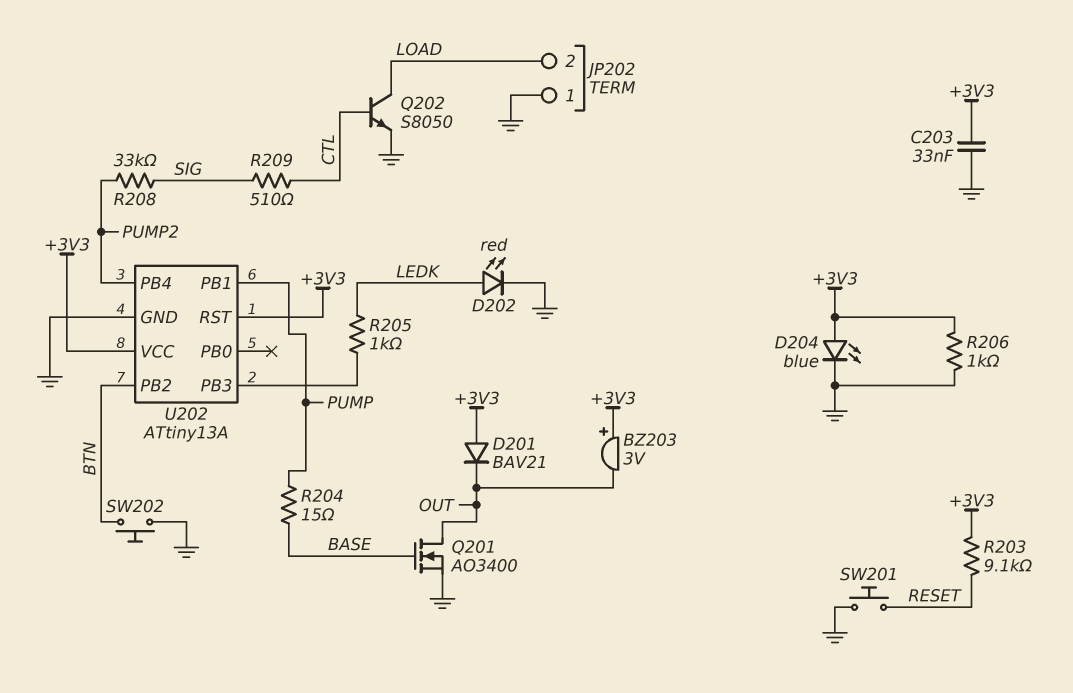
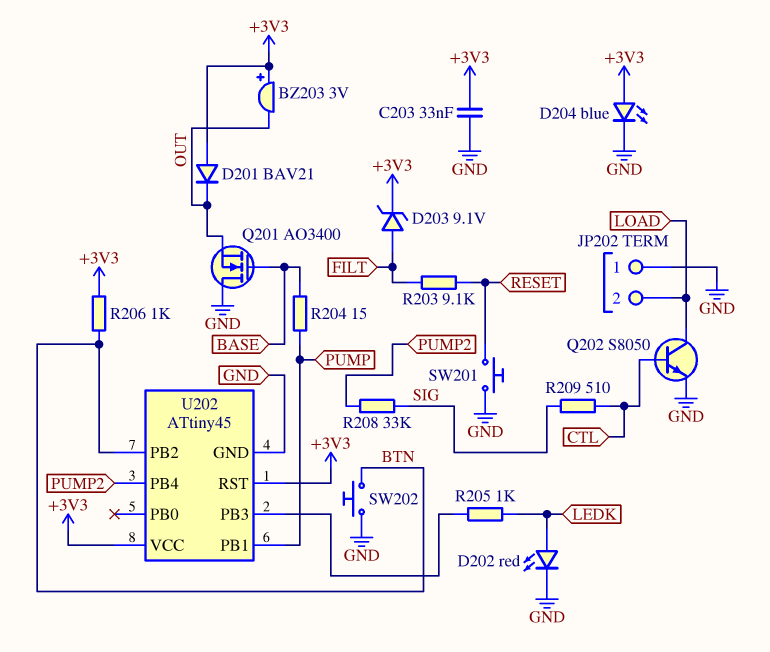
D203: none -> zener 9.1V (A FILT, K +3V3)
Q201: NMOS AO3400 (G BASE, D OUT, S GND) -> NMOS AO3400 (G BASE, D GND, S OUT)
R203: 9.1k (+3V3, RESET) -> 9.1k (FILT, RESET)
R206: 1k (+3V3, GND) -> 1k (+3V3, BTN)
U202: ATtiny13A -> ATtiny45

